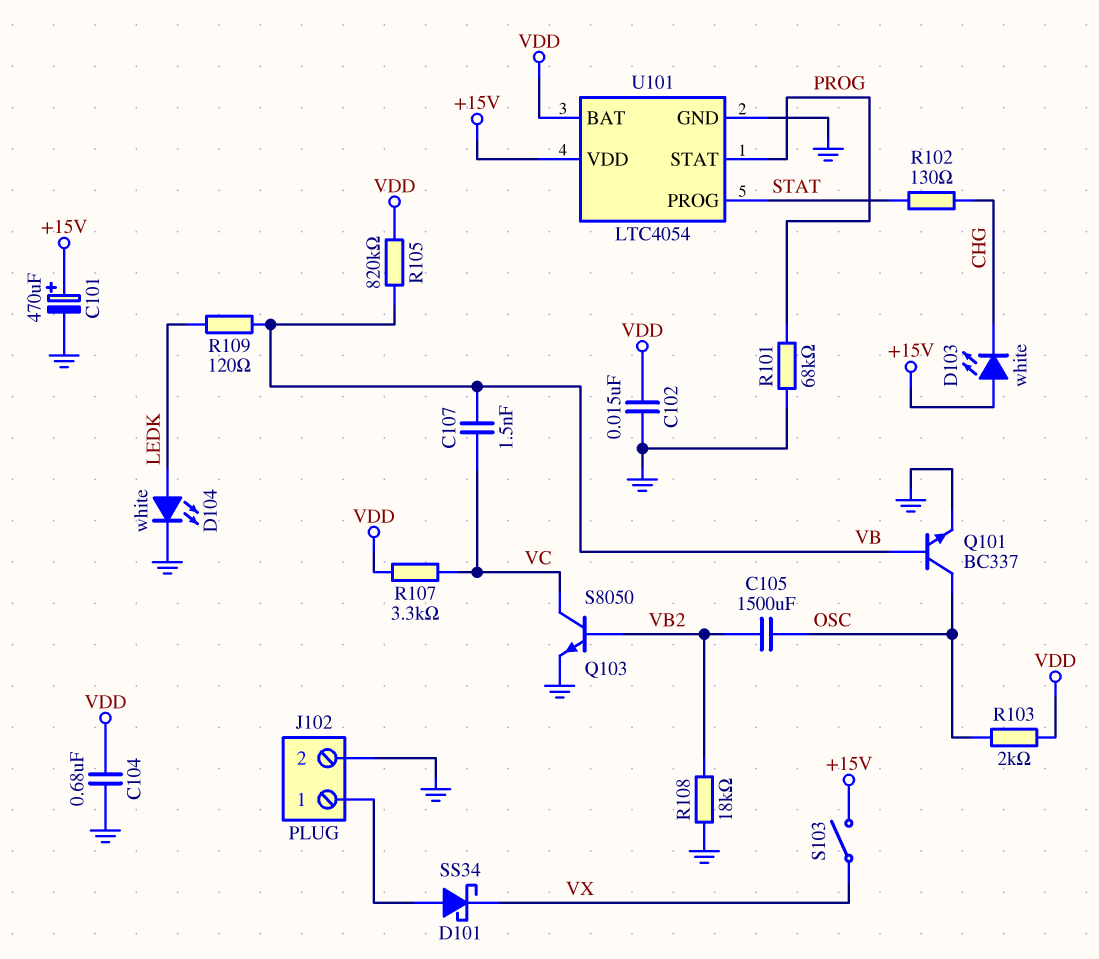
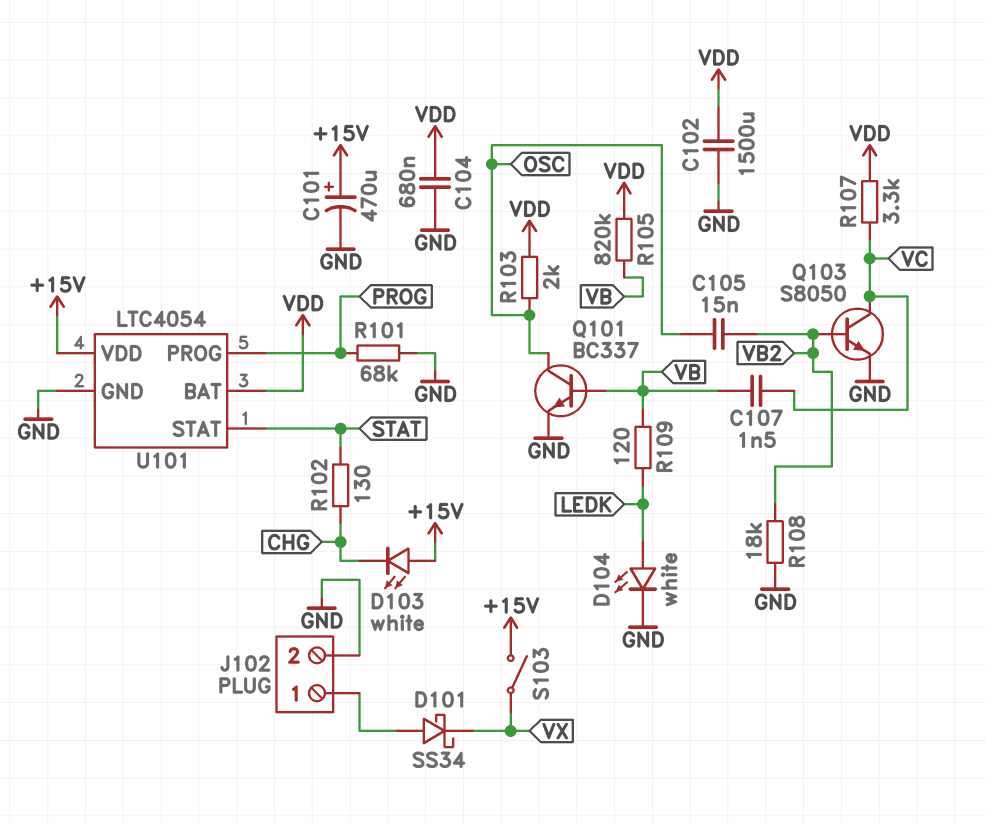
C102: 15nF (GND, VDD) -> 1500uF (GND, VDD)
C105: 1500uF (OSC, VB2) -> 15nF (OSC, VB2)
U101 pin PROG: STAT -> PROG
U101 pin STAT: PROG -> STAT

